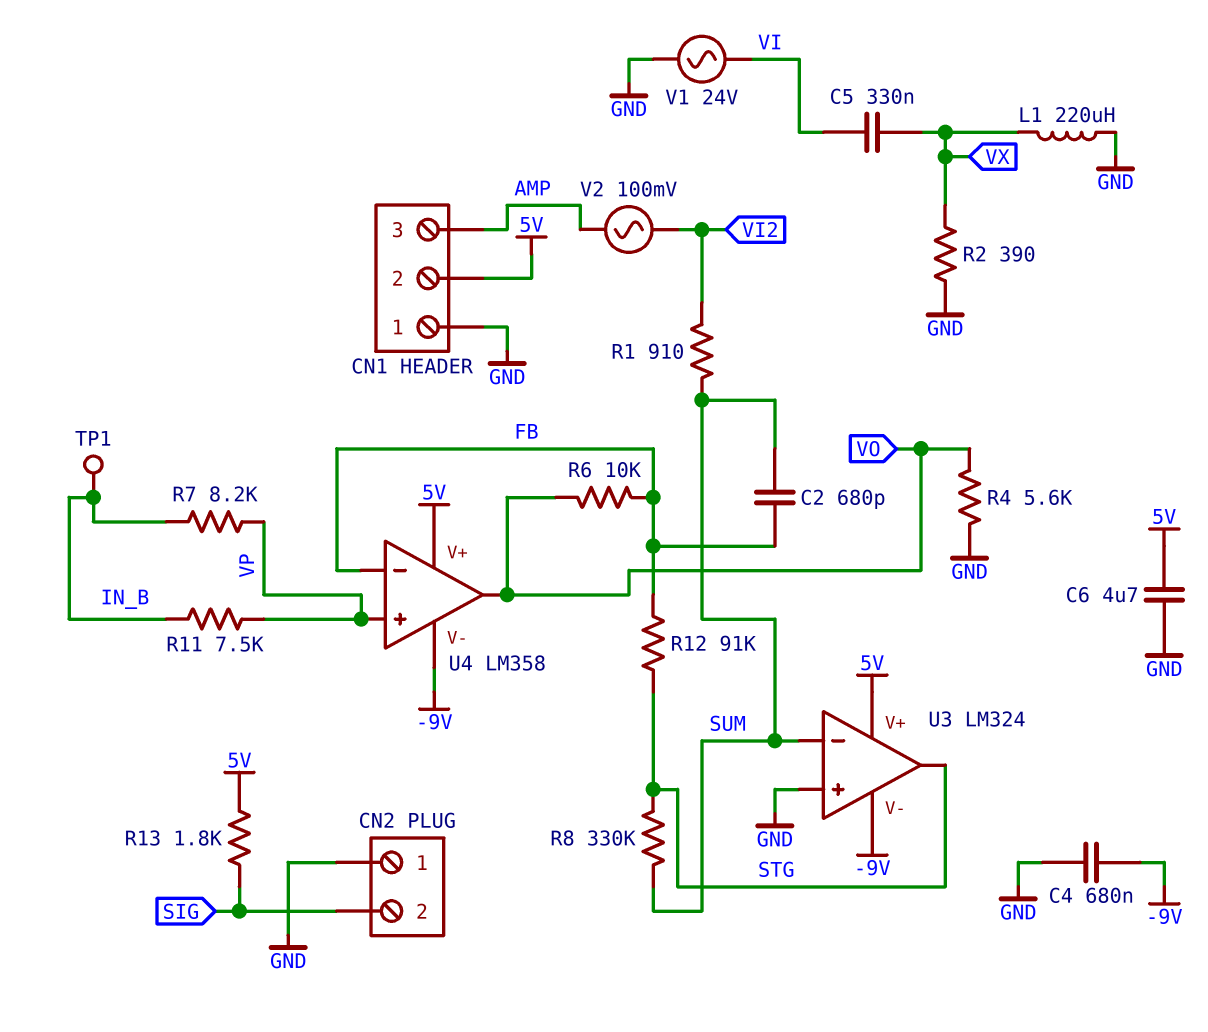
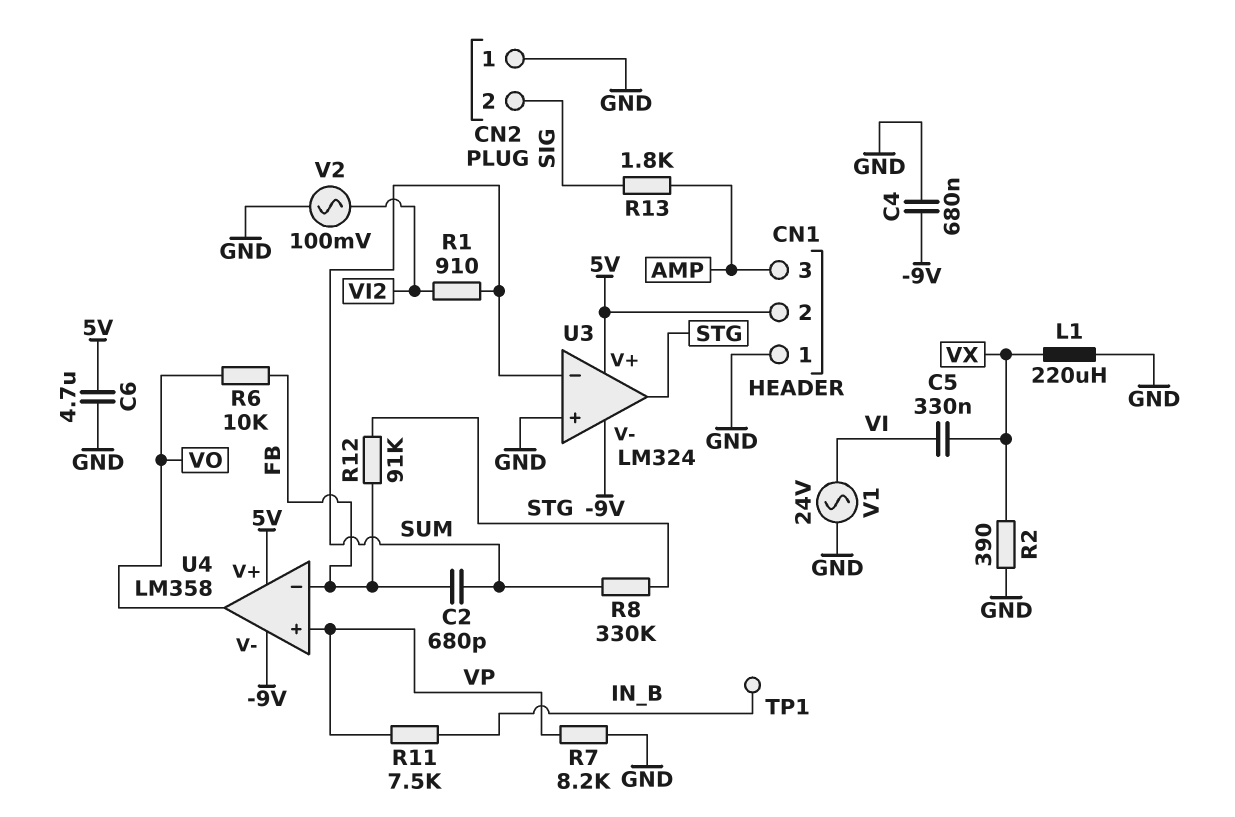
R4: 5.6k (GND, VO) -> none
R7: 8.2k (IN_B, VP) -> 8.2k (GND, VP)
R13: 1.8k (5V, SIG) -> 1.8k (AMP, SIG)
V2: AC 100mV (AMP, VI2) -> AC 100mV (GND, VI2)

